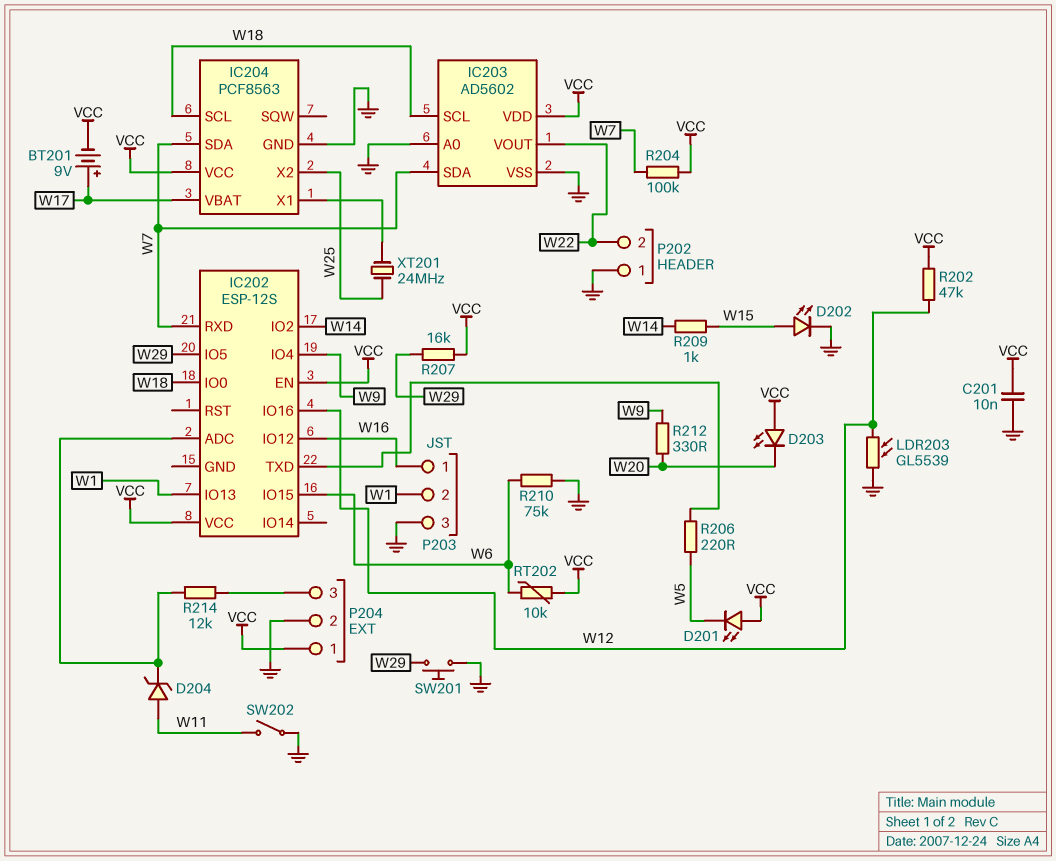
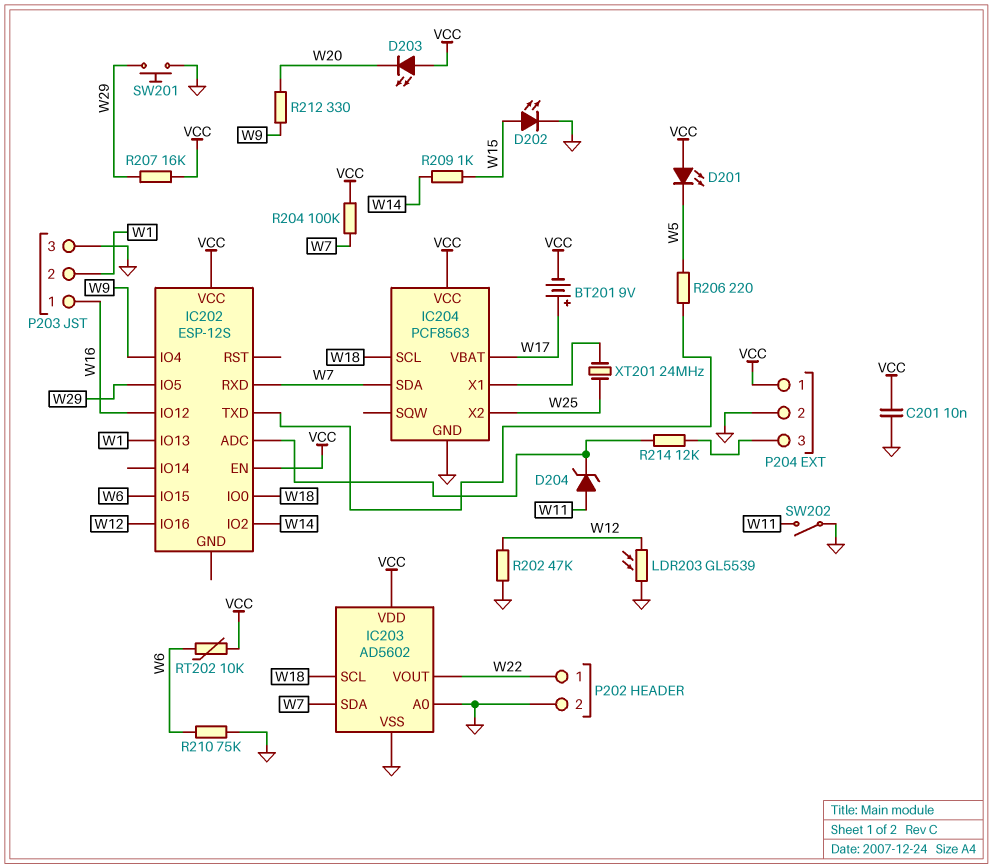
P202 pin 1: GND -> W22
P202 pin 2: W22 -> GND
R202: 47k (VCC, W12) -> 47k (GND, W12)

